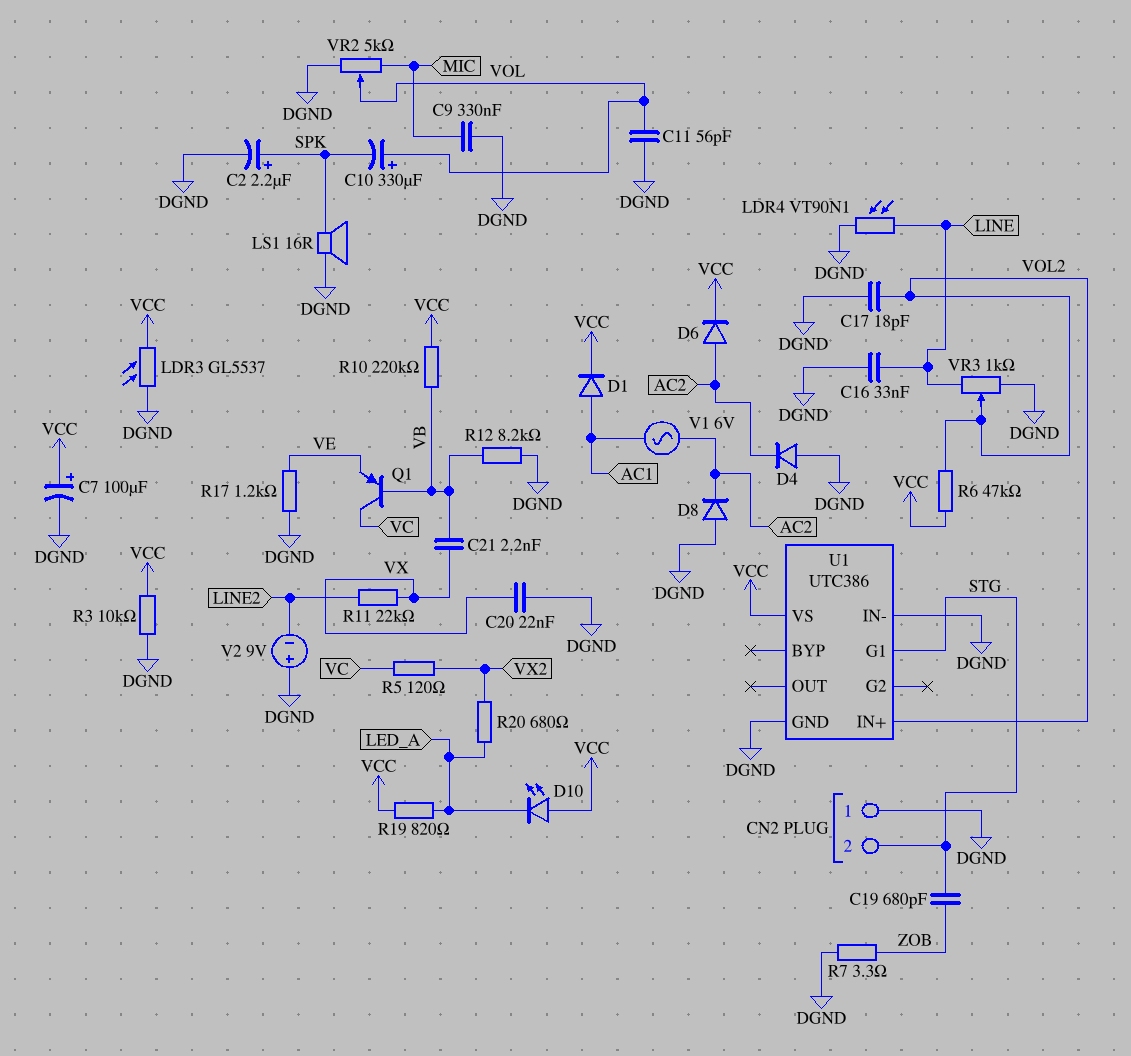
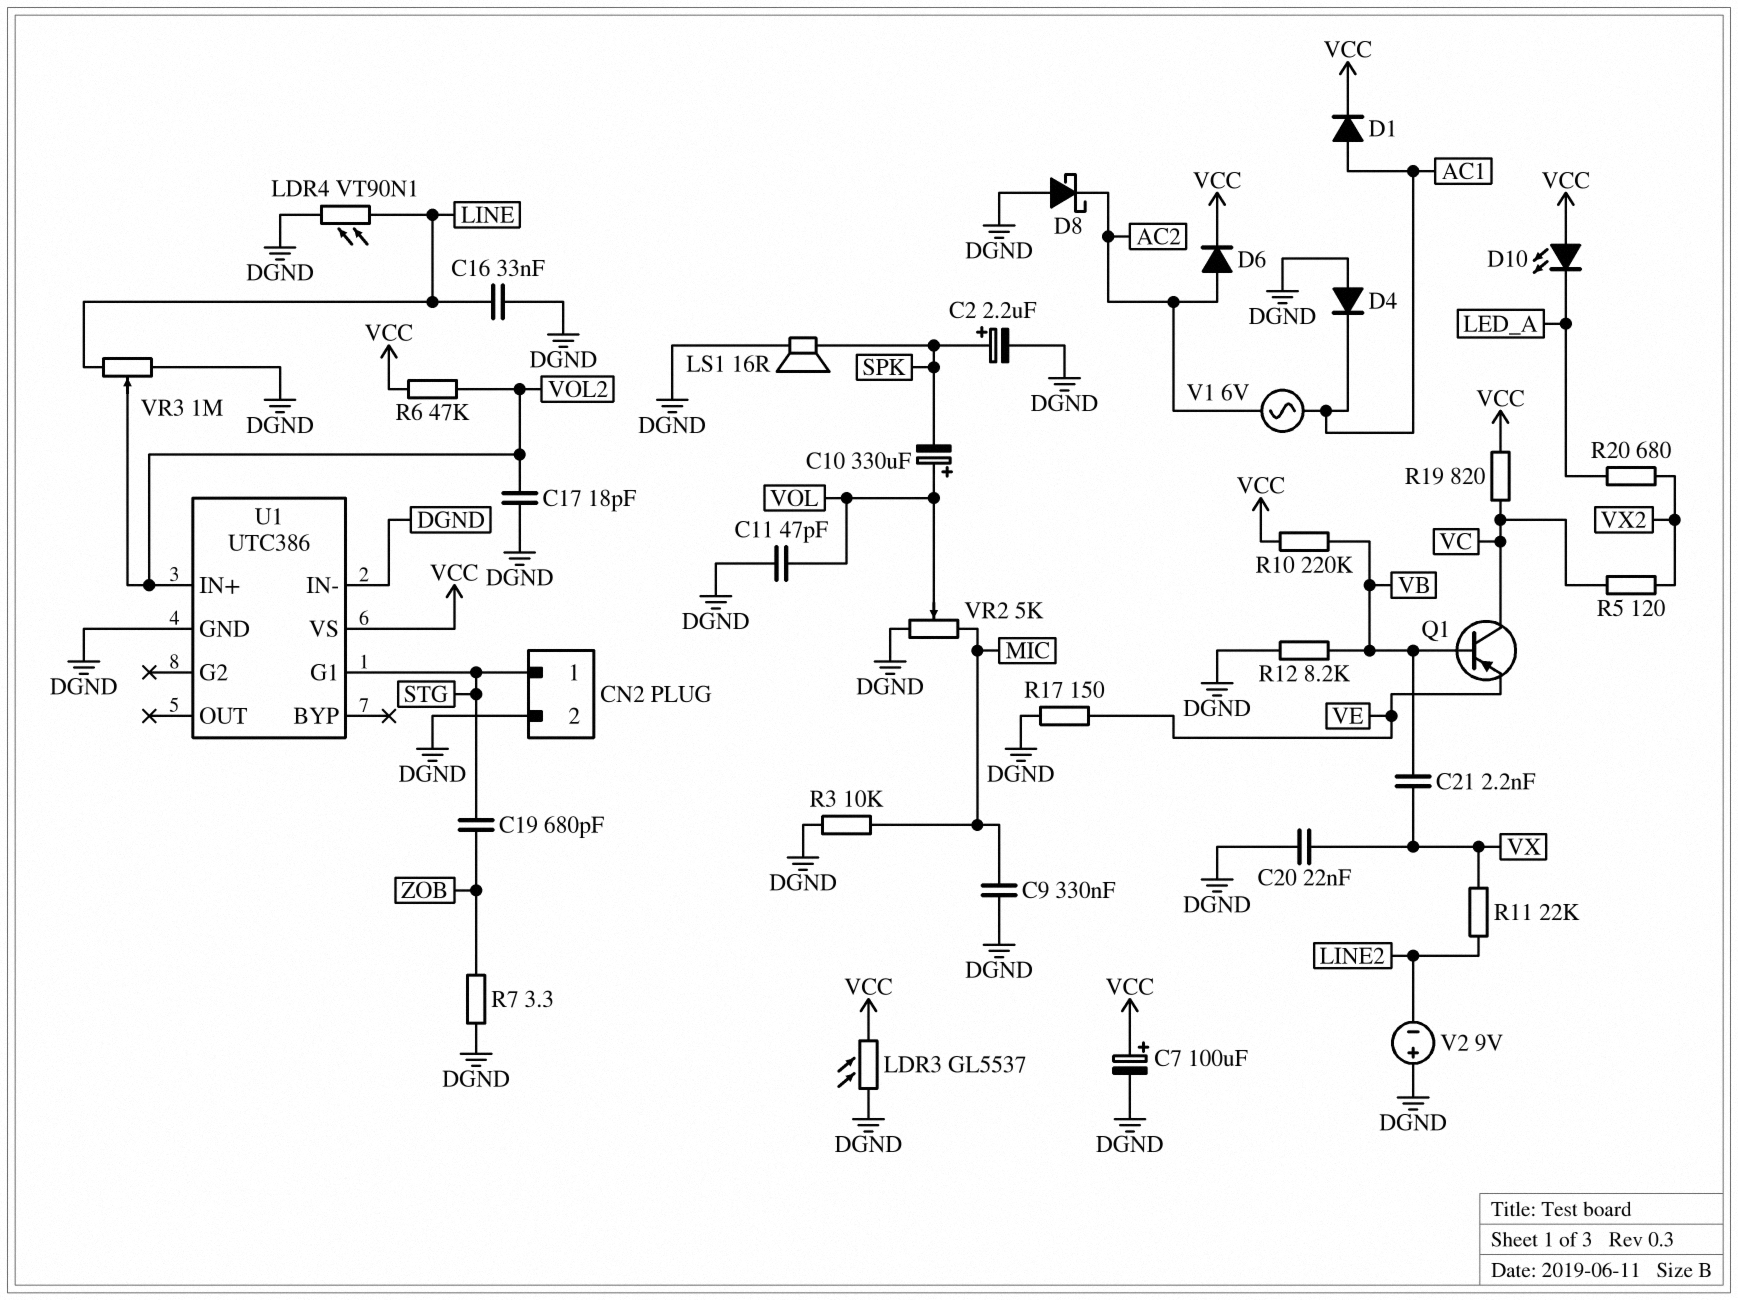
C11: 56pF (DGND, VOL) -> 47pF (DGND, VOL)
CN2 pin 1: DGND -> STG
CN2 pin 2: STG -> DGND
D4: diode (A DGND, K AC2) -> diode (A DGND, K AC1)
D8: diode (A DGND, K AC2) -> schottky (A DGND, K AC2)
R3: 10k (DGND, VCC) -> 10k (DGND, MIC)
R17: 1.2k (DGND, VE) -> 150 (DGND, VE)
R19: 820 (LED_A, VCC) -> 820 (VC, VCC)
VR3: 1k (DGND, LINE, wiper VOL2) -> 1M (DGND, LINE, wiper VOL2)

